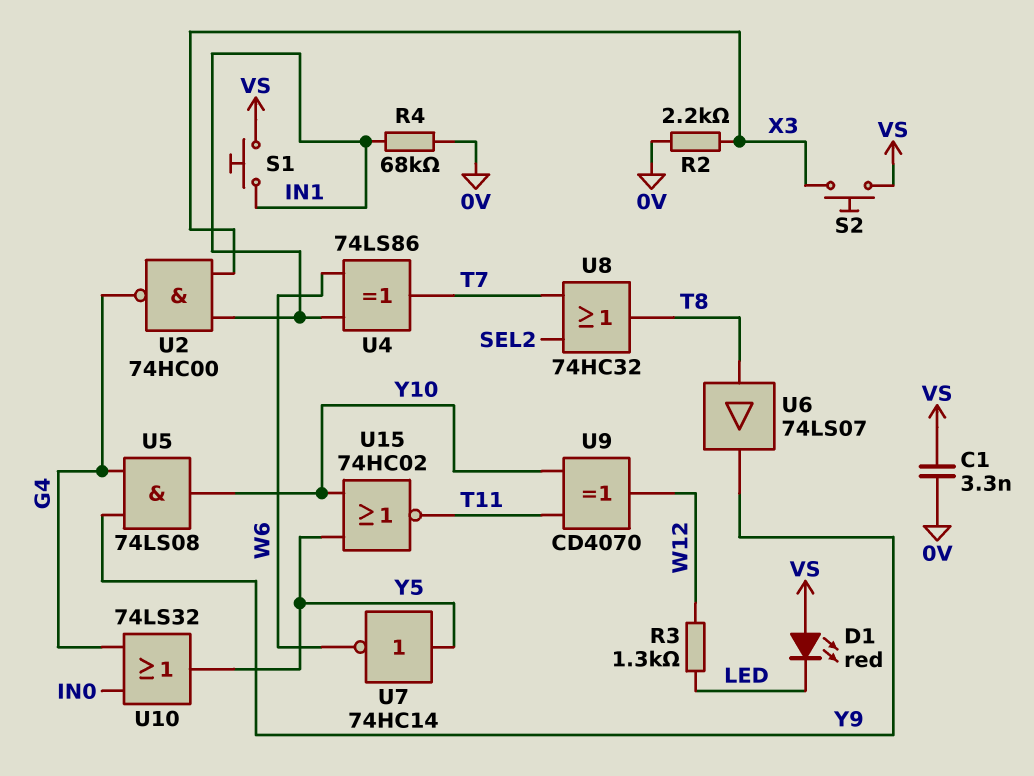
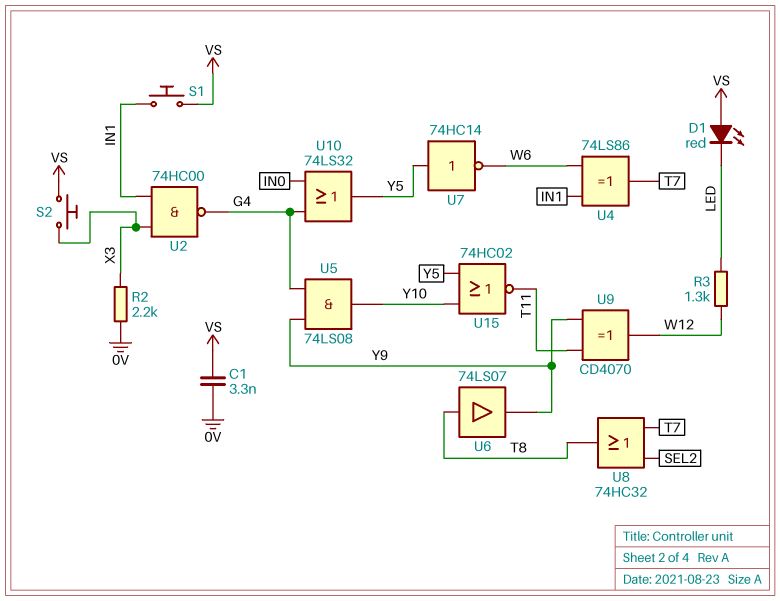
R4: 68k (0V, IN1) -> none
U9: XOR CD4070 (in T11, in Y10, out W12) -> XOR CD4070 (in T11, in Y9, out W12)

